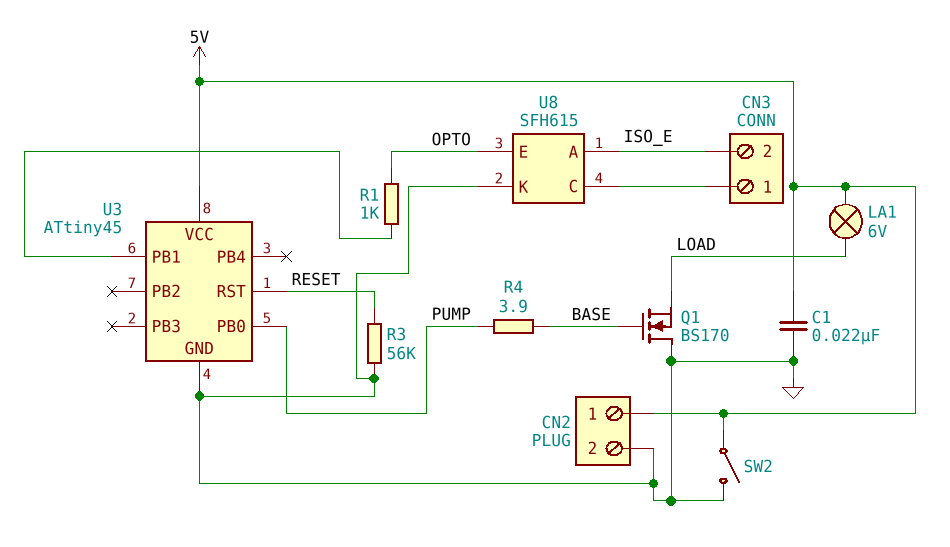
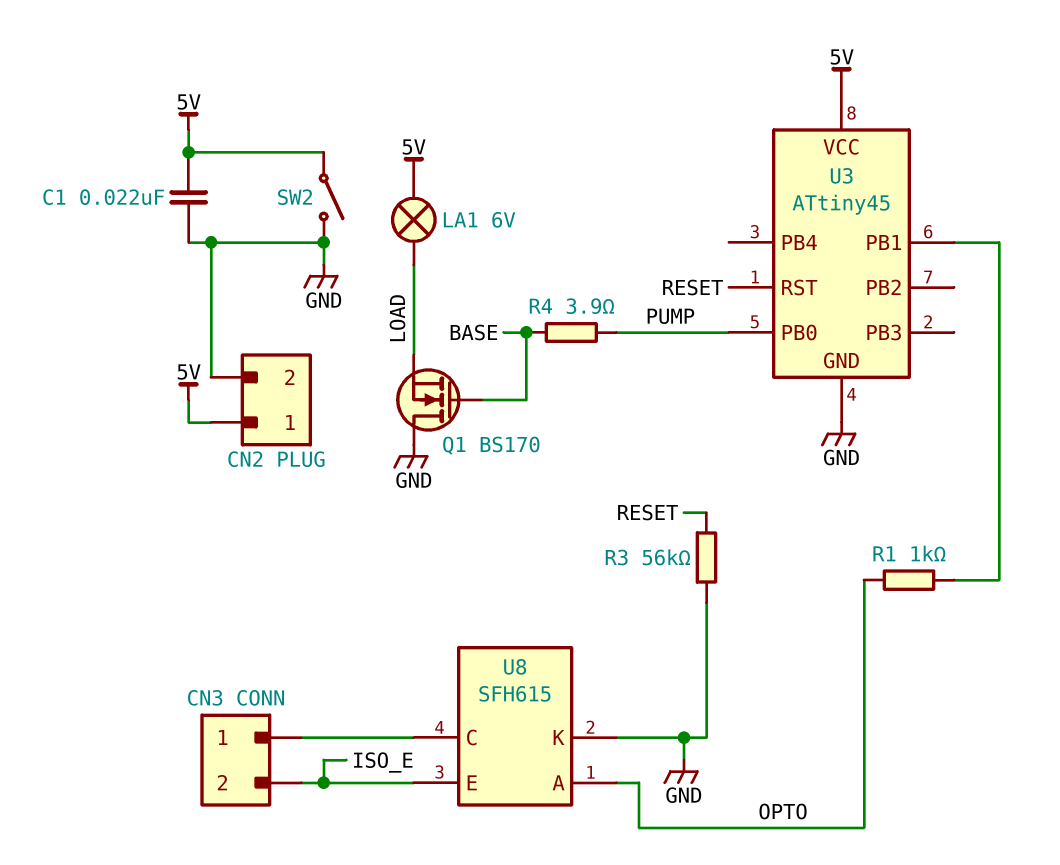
U8 pin A: ISO_E -> OPTO
U8 pin E: OPTO -> ISO_E

